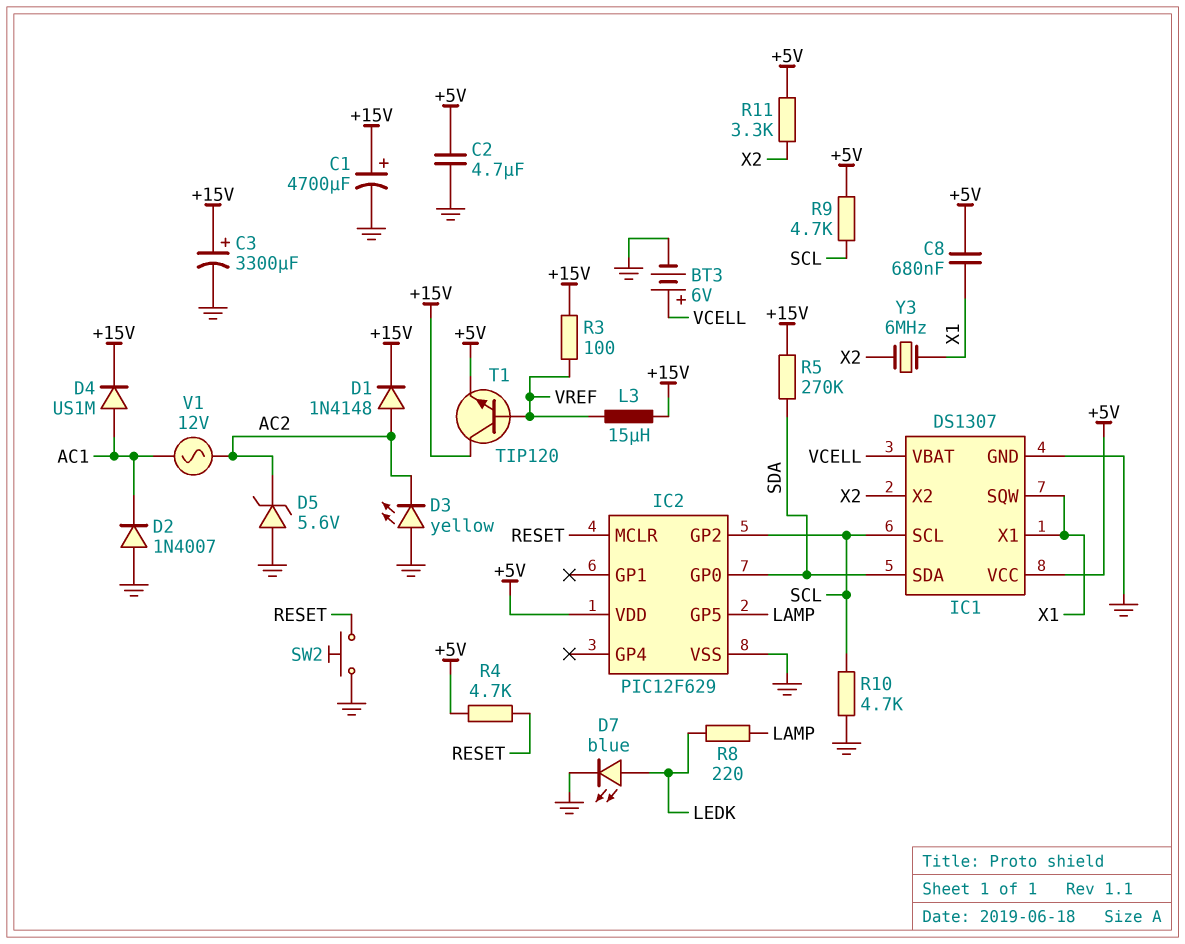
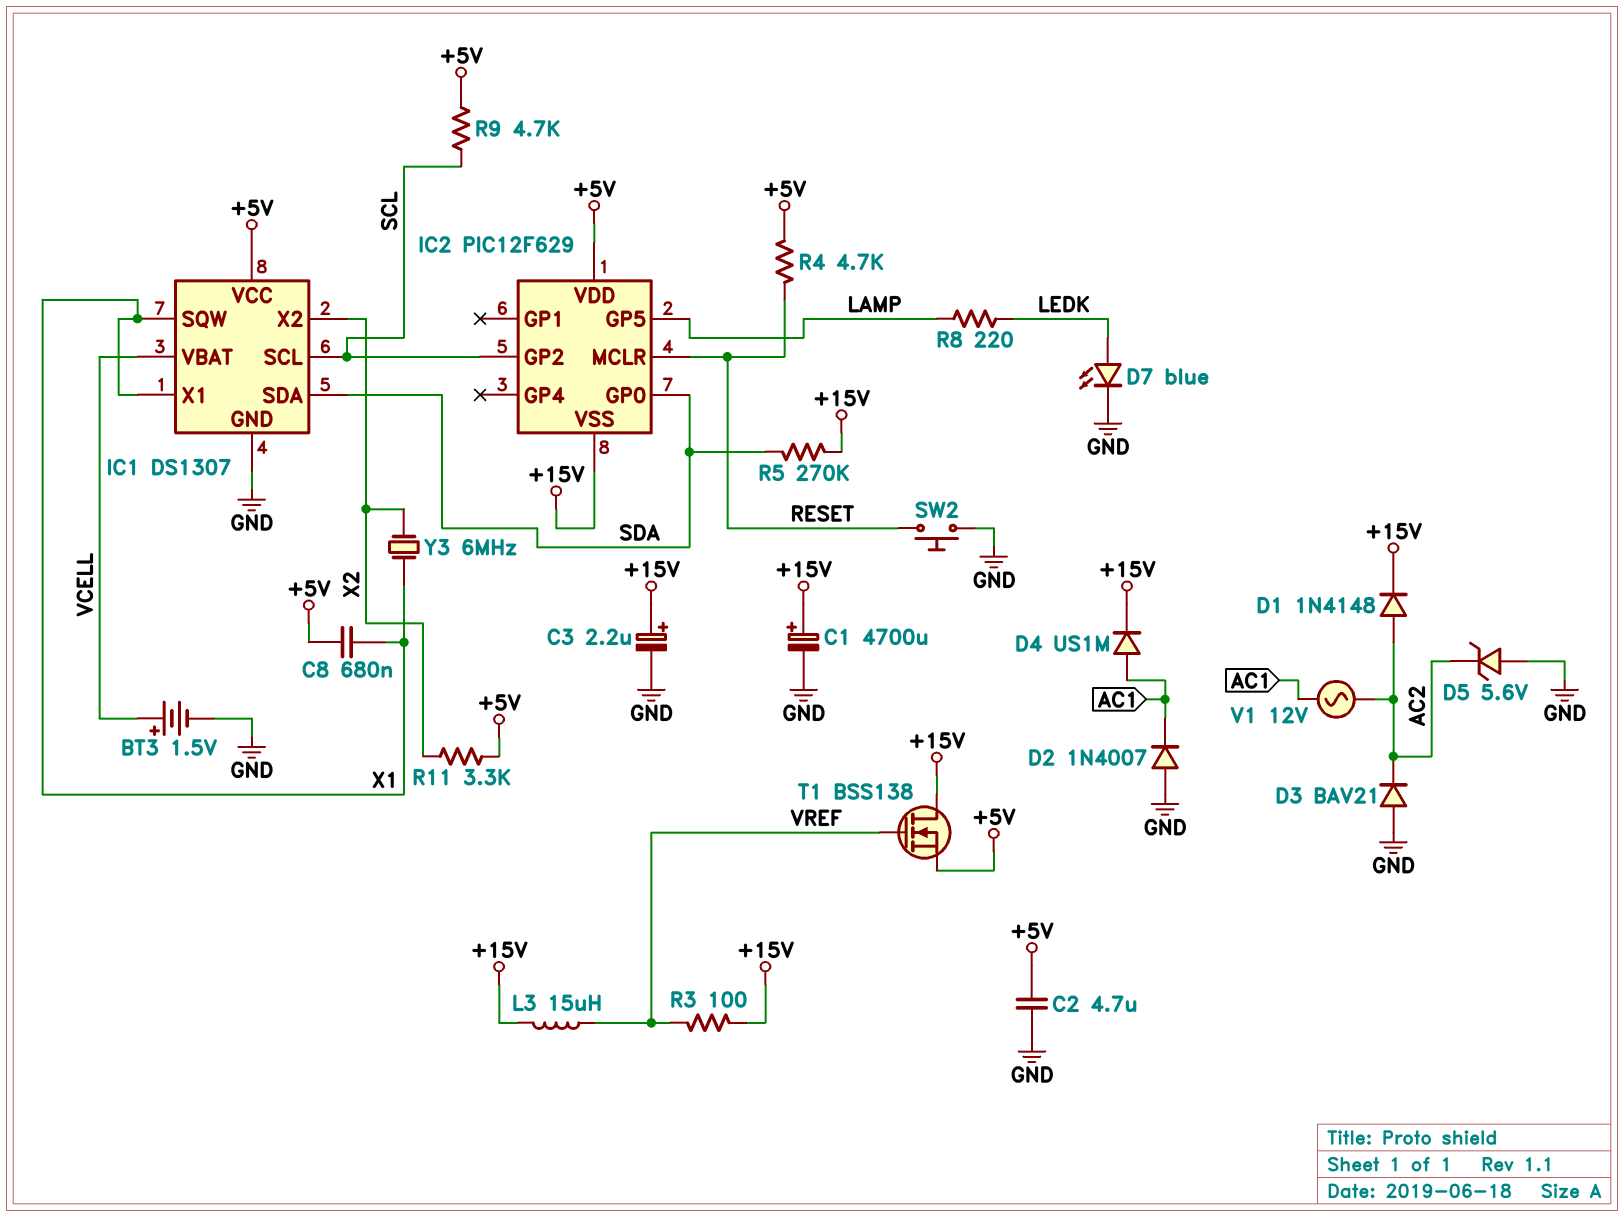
BT3: 6V (plus VCELL, minus GND) -> 1.5V (plus VCELL, minus GND)
C3: 3300uF (plus +15V, minus GND) -> 2.2uF (plus +15V, minus GND)
D3: LED yellow (A GND, K AC2) -> diode BAV21 (A GND, K AC2)
IC2 pin VSS: GND -> +15V
R10: 4.7k (GND, SCL) -> none
T1: NPN TIP120 (B VREF, C +15V, E +5V) -> NMOS BSS138 (G VREF, D +15V, S +5V)

